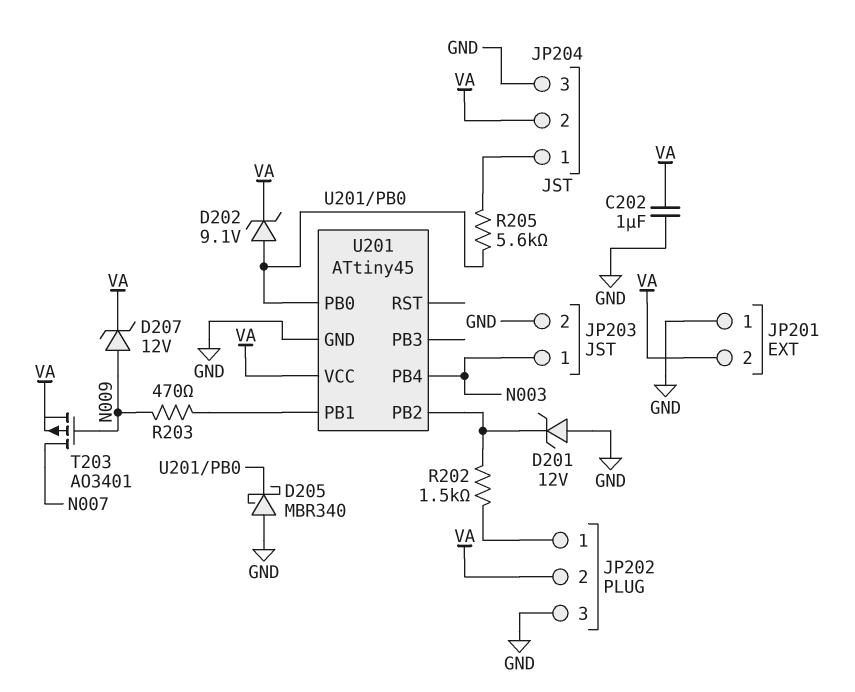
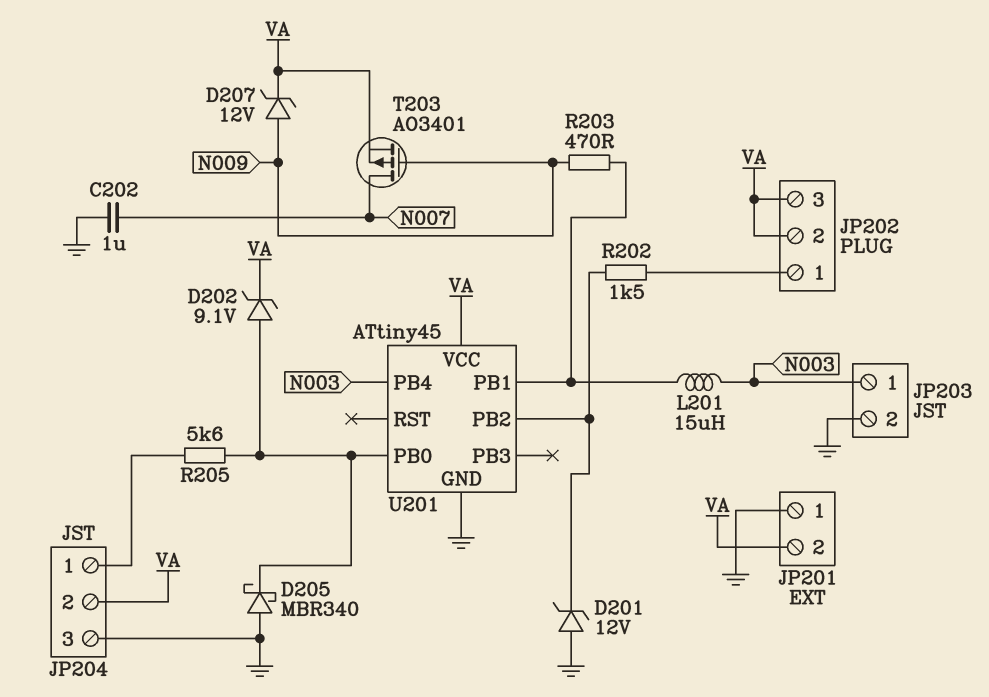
C202: 1uF (GND, VA) -> 1uF (GND, N007)
JP202 pin 3: GND -> VA
L201: none -> 15uH (N003, U201/PB1)

